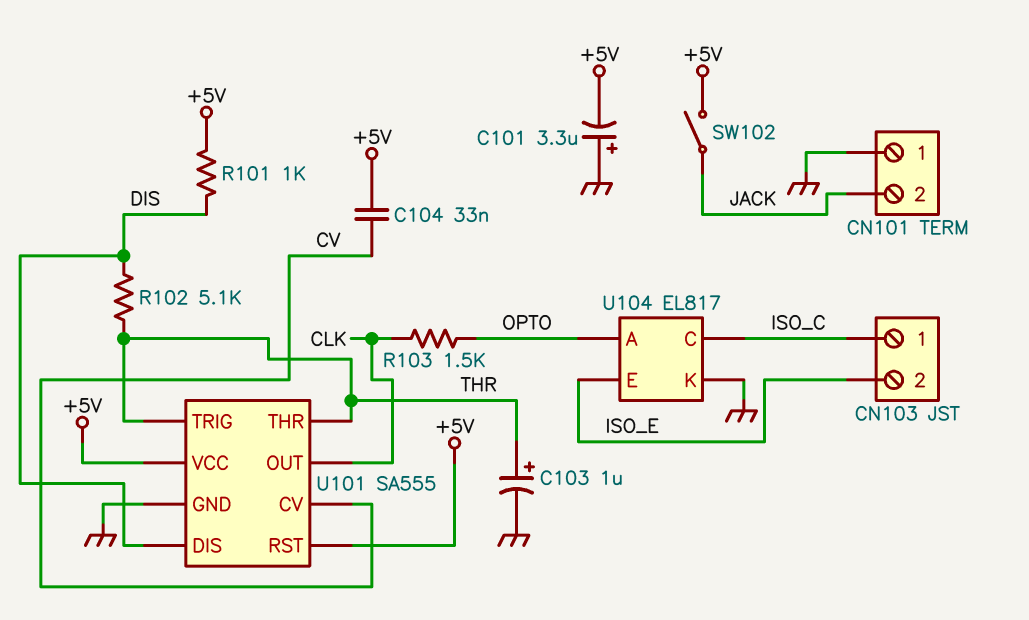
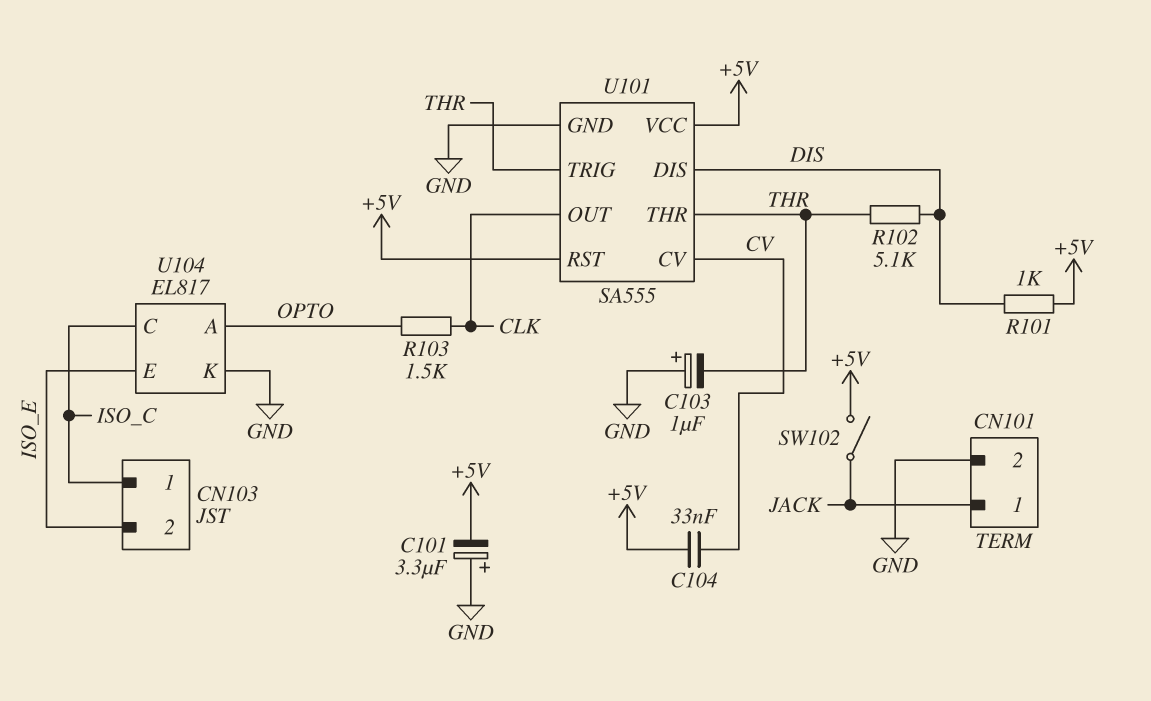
C103: 1uF (plus THR, minus GND) -> 1uF (plus GND, minus THR)
CN101 pin 1: GND -> JACK
CN101 pin 2: JACK -> GND

